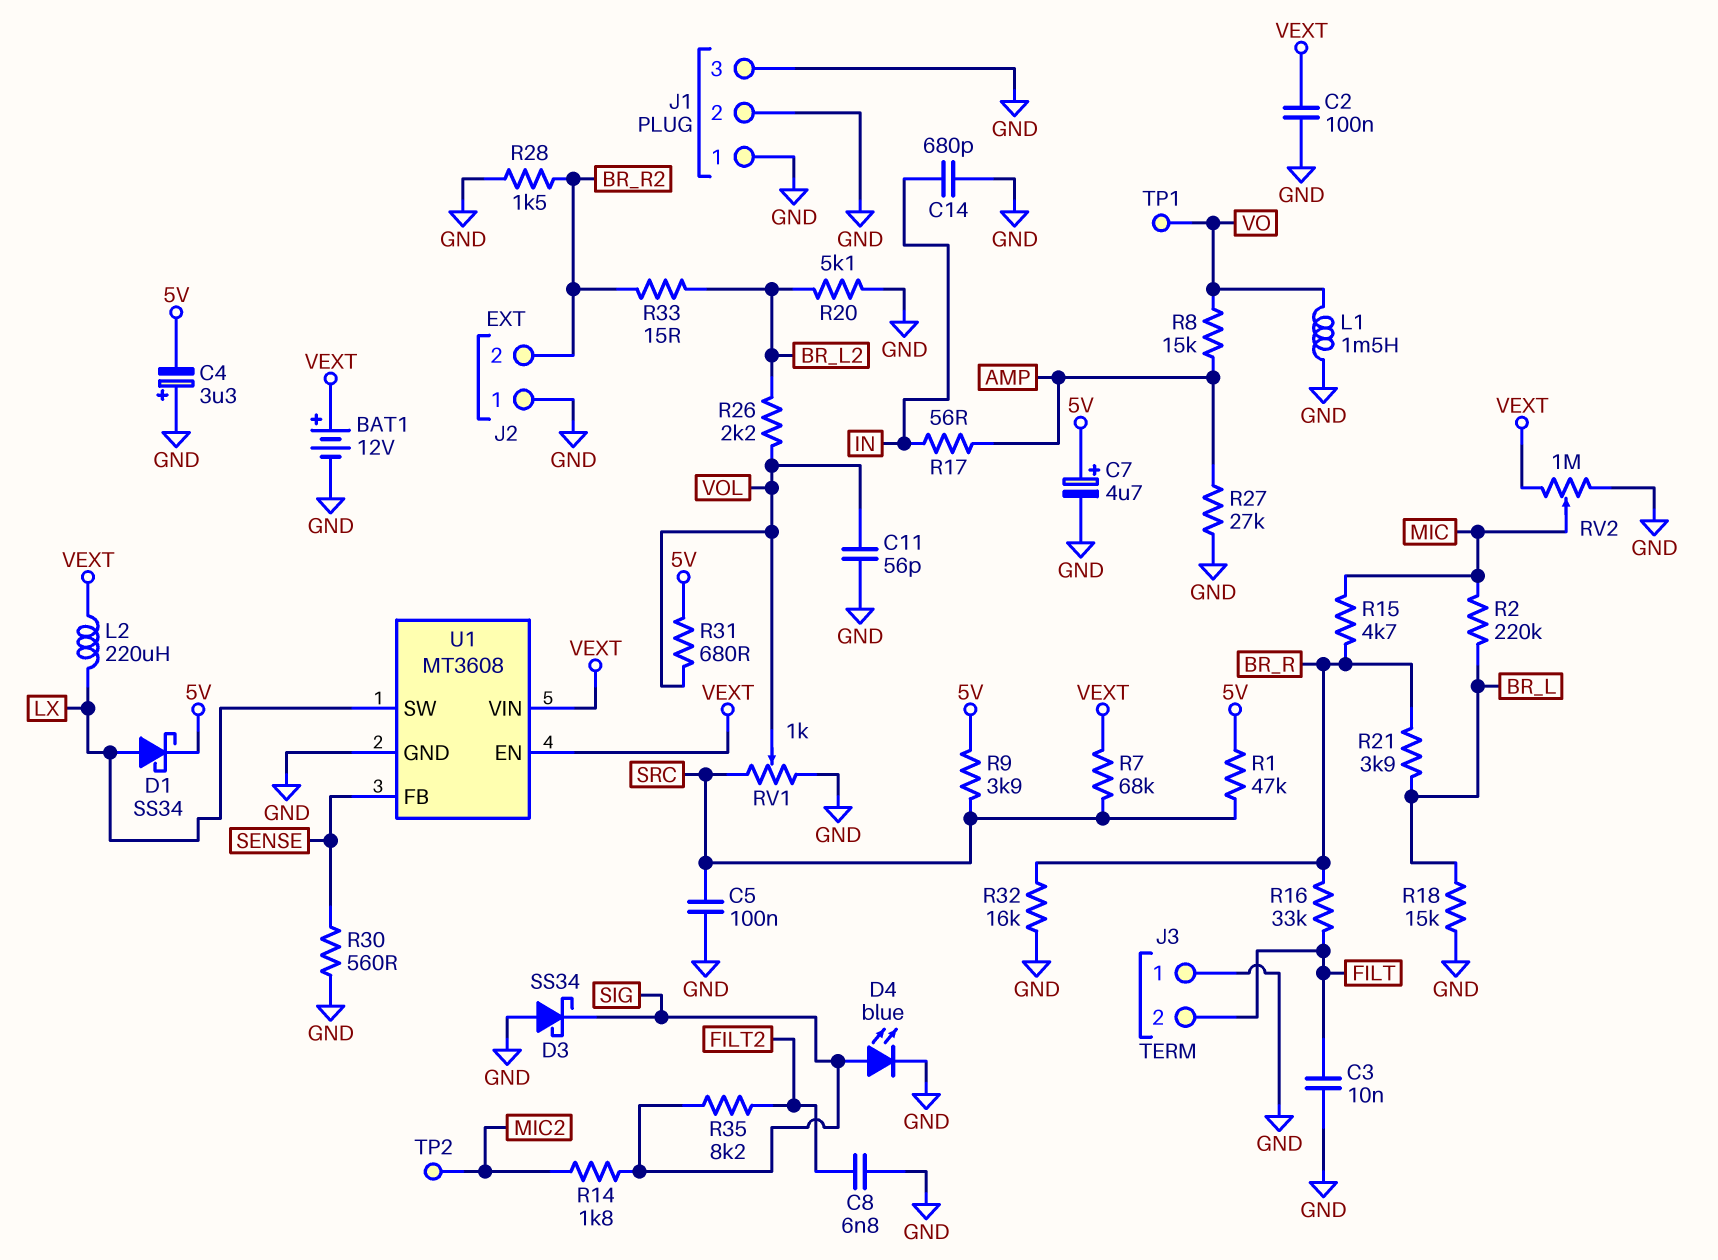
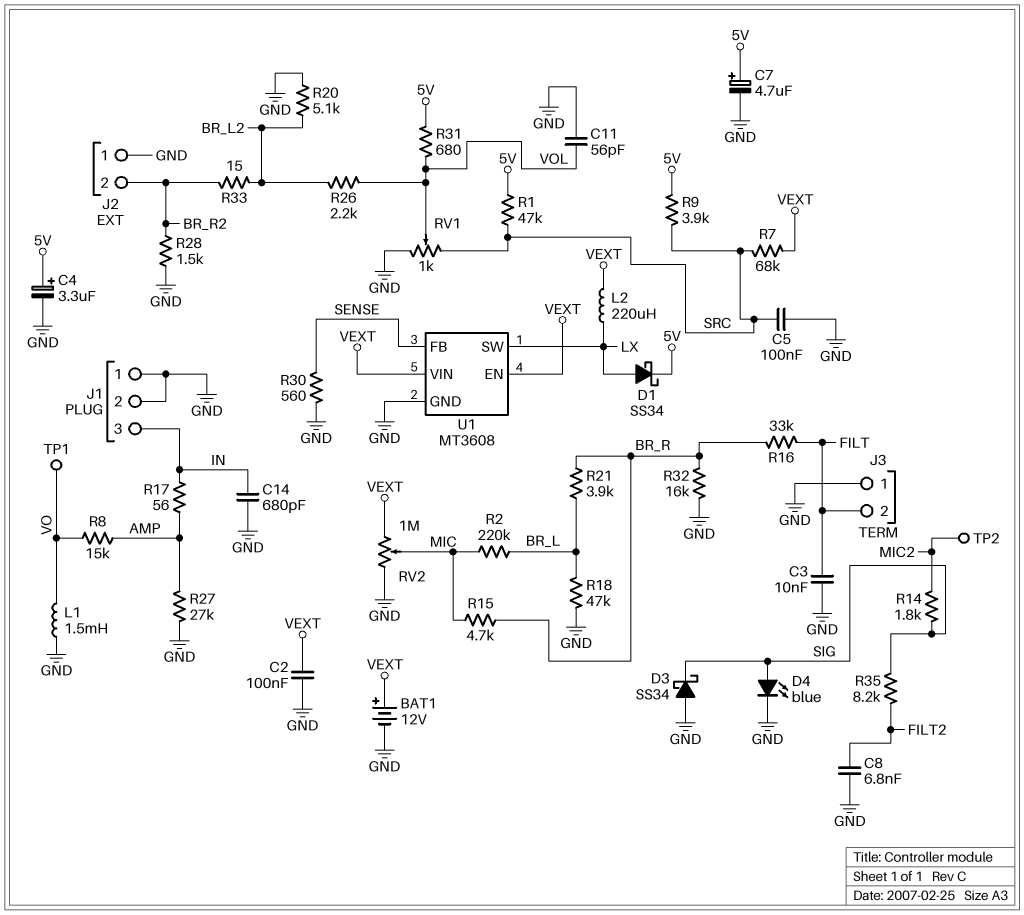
C4: 3.3uF (plus GND, minus 5V) -> 3.3uF (plus 5V, minus GND)
J1 pin 3: GND -> IN
R18: 15k (BR_L, GND) -> 47k (BR_L, GND)

